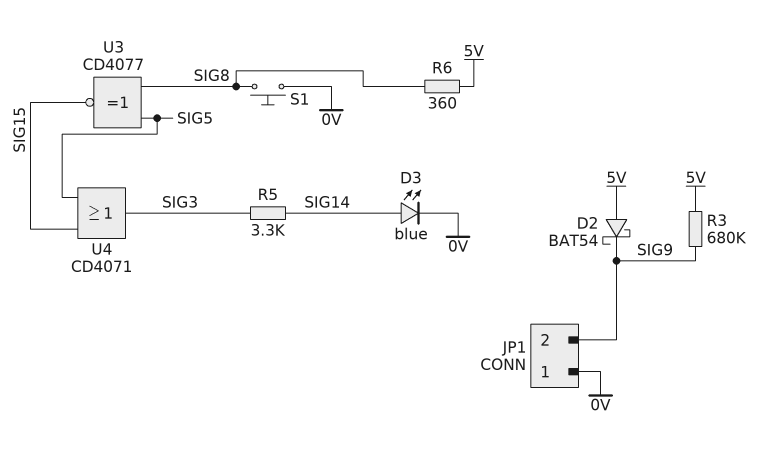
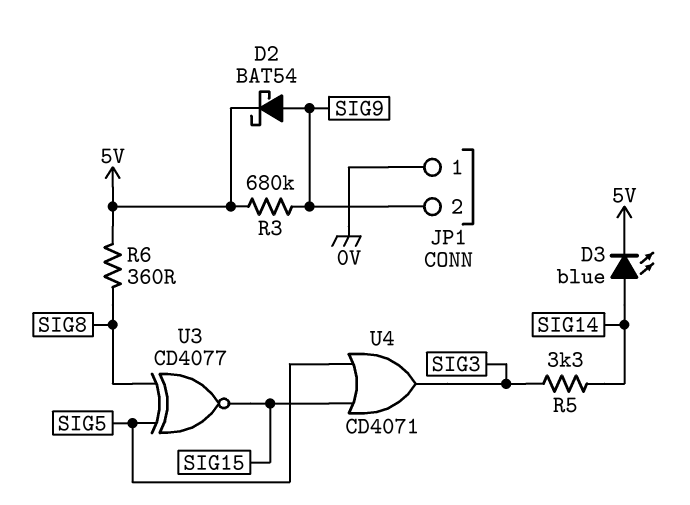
D2: schottky BAT54 (A 5V, K SIG9) -> schottky BAT54 (A SIG9, K 5V)
D3: LED blue (A SIG14, K 0V) -> LED blue (A SIG14, K 5V)
S1: button (0V, SIG8) -> none

